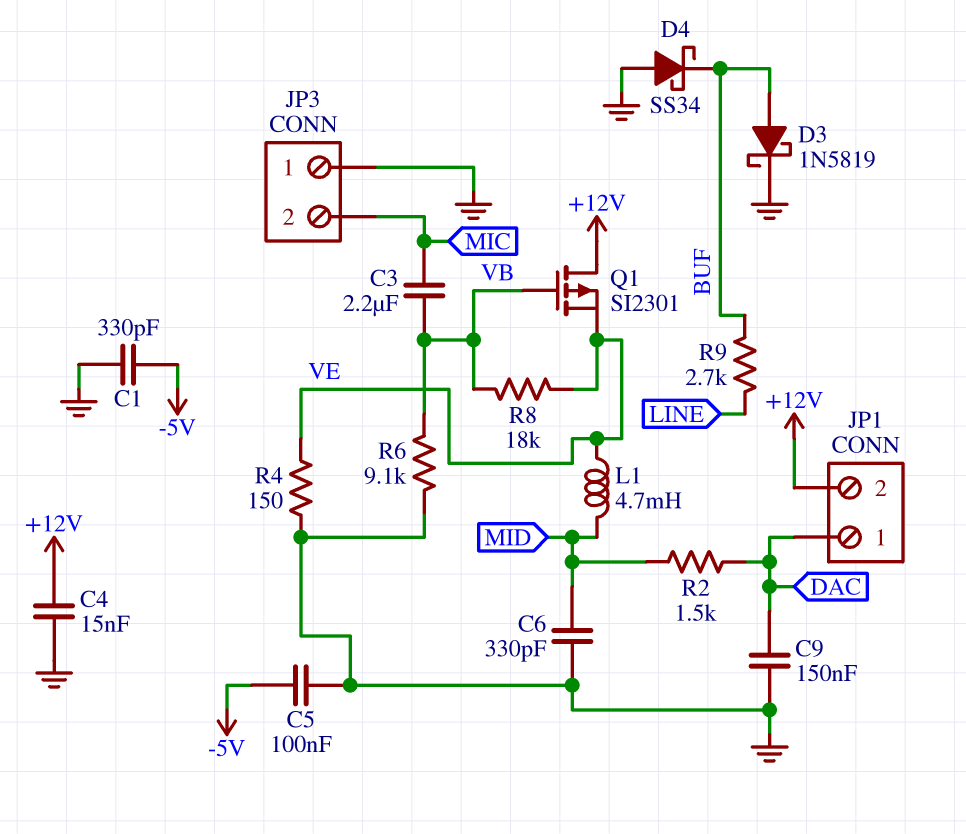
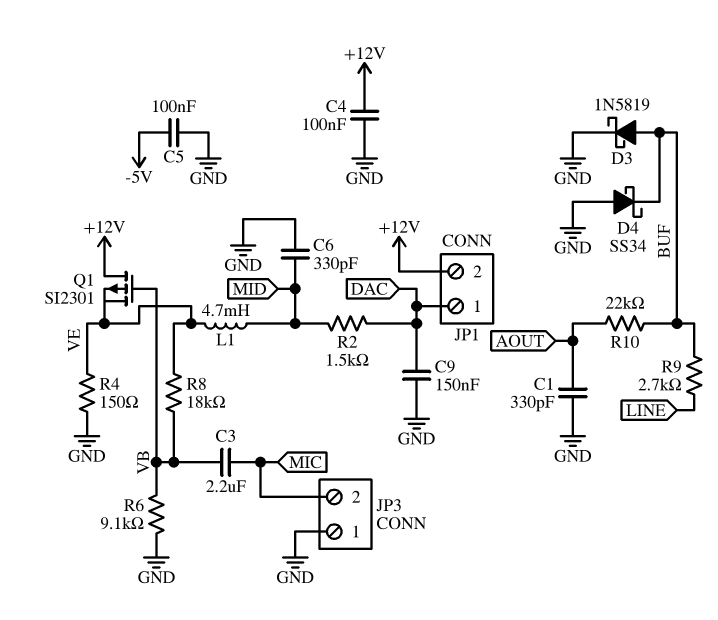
C1: 330pF (-5V, GND) -> 330pF (AOUT, GND)
C4: 15nF (+12V, GND) -> 100nF (+12V, GND)
R10: none -> 22k (AOUT, BUF)

